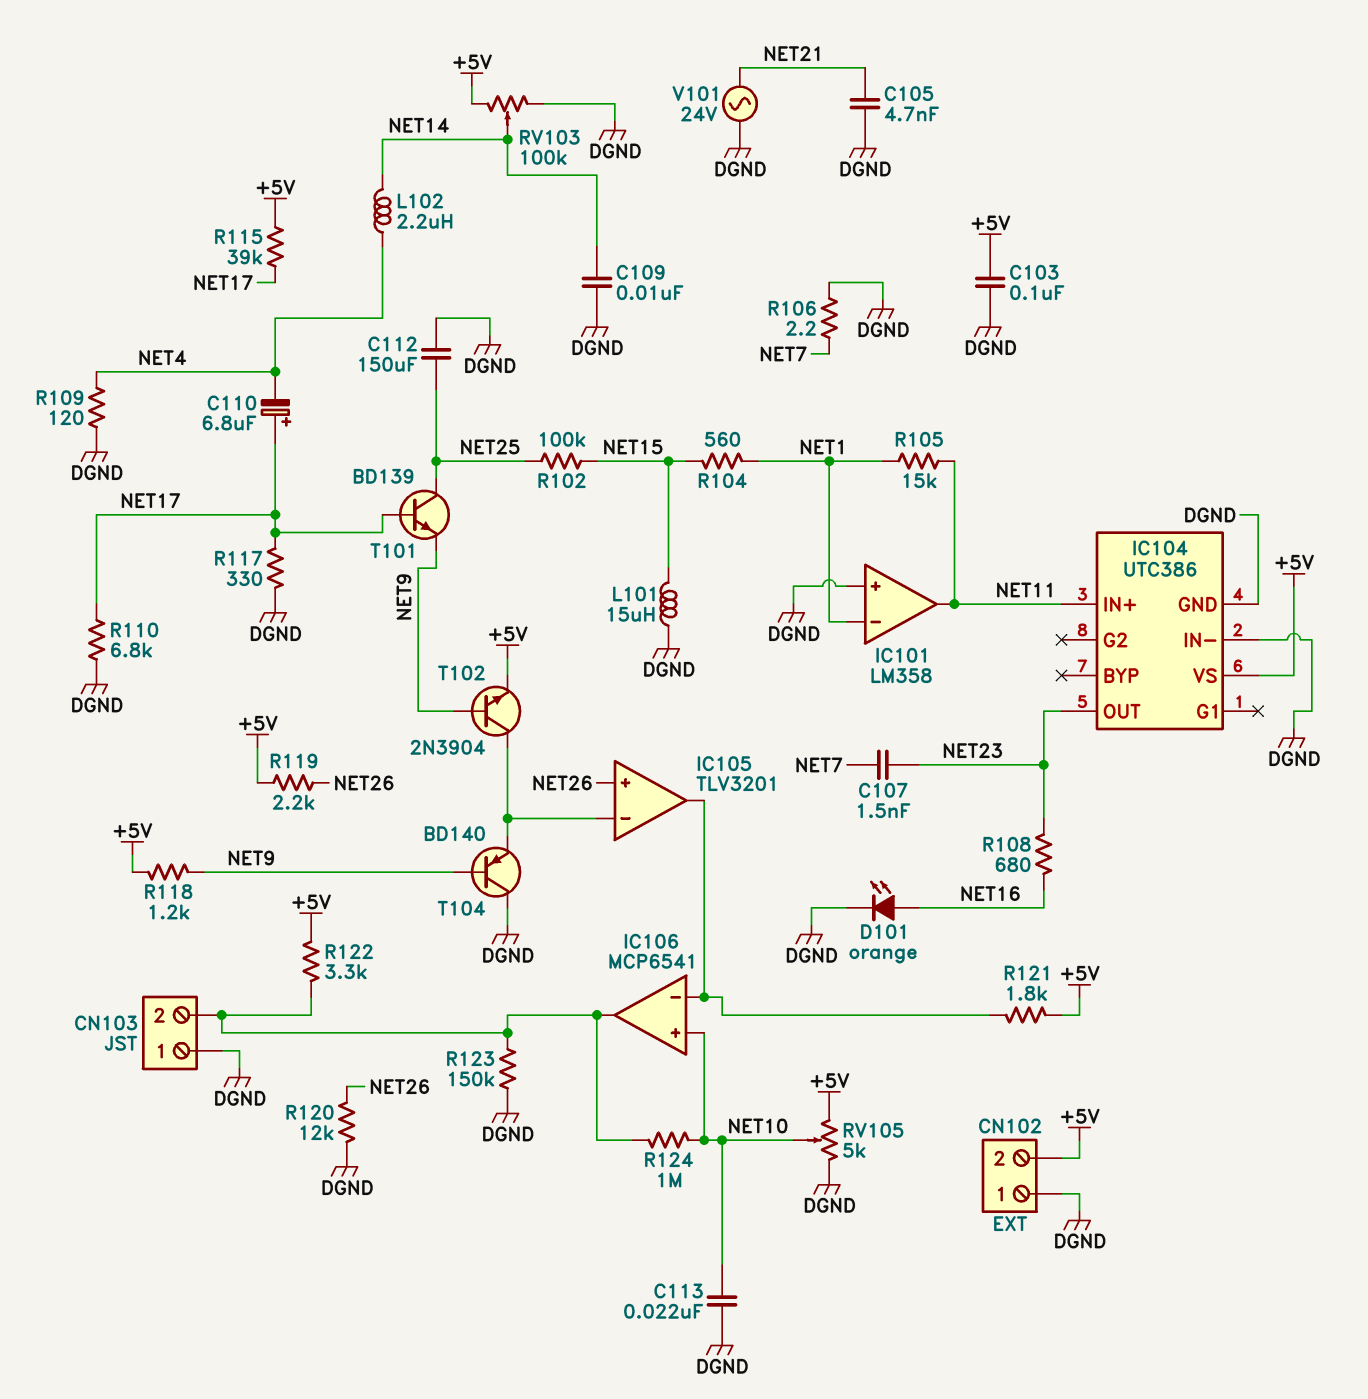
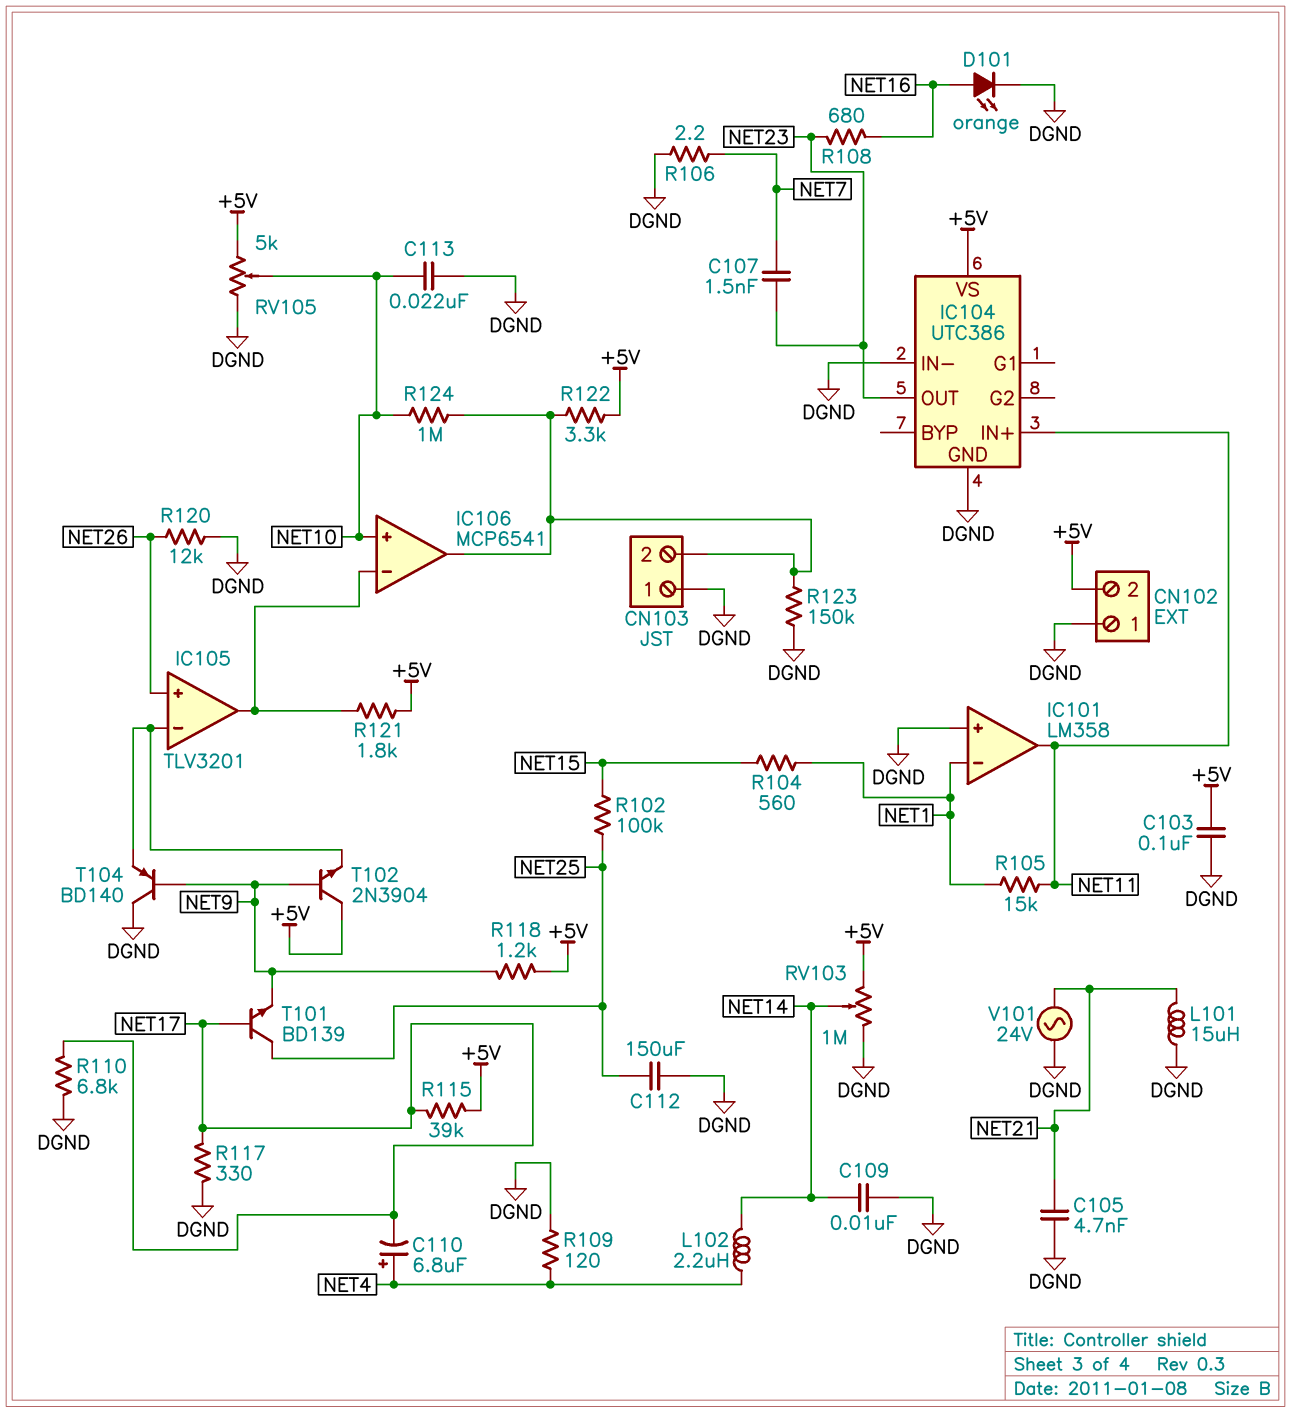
C110: 6.8uF (plus NET17, minus NET4) -> 6.8uF (plus NET4, minus NET17)
L101: 15uH (DGND, NET15) -> 15uH (DGND, NET21)
R119: 2.2k (+5V, NET26) -> none
RV103: 100k (+5V, DGND, wiper NET14) -> 1M (+5V, DGND, wiper NET14)
T102: NPN 2N3904 (B NET9, C IC105/in-, E +5V) -> NPN 2N3904 (B NET9, C +5V, E IC105/in-)

